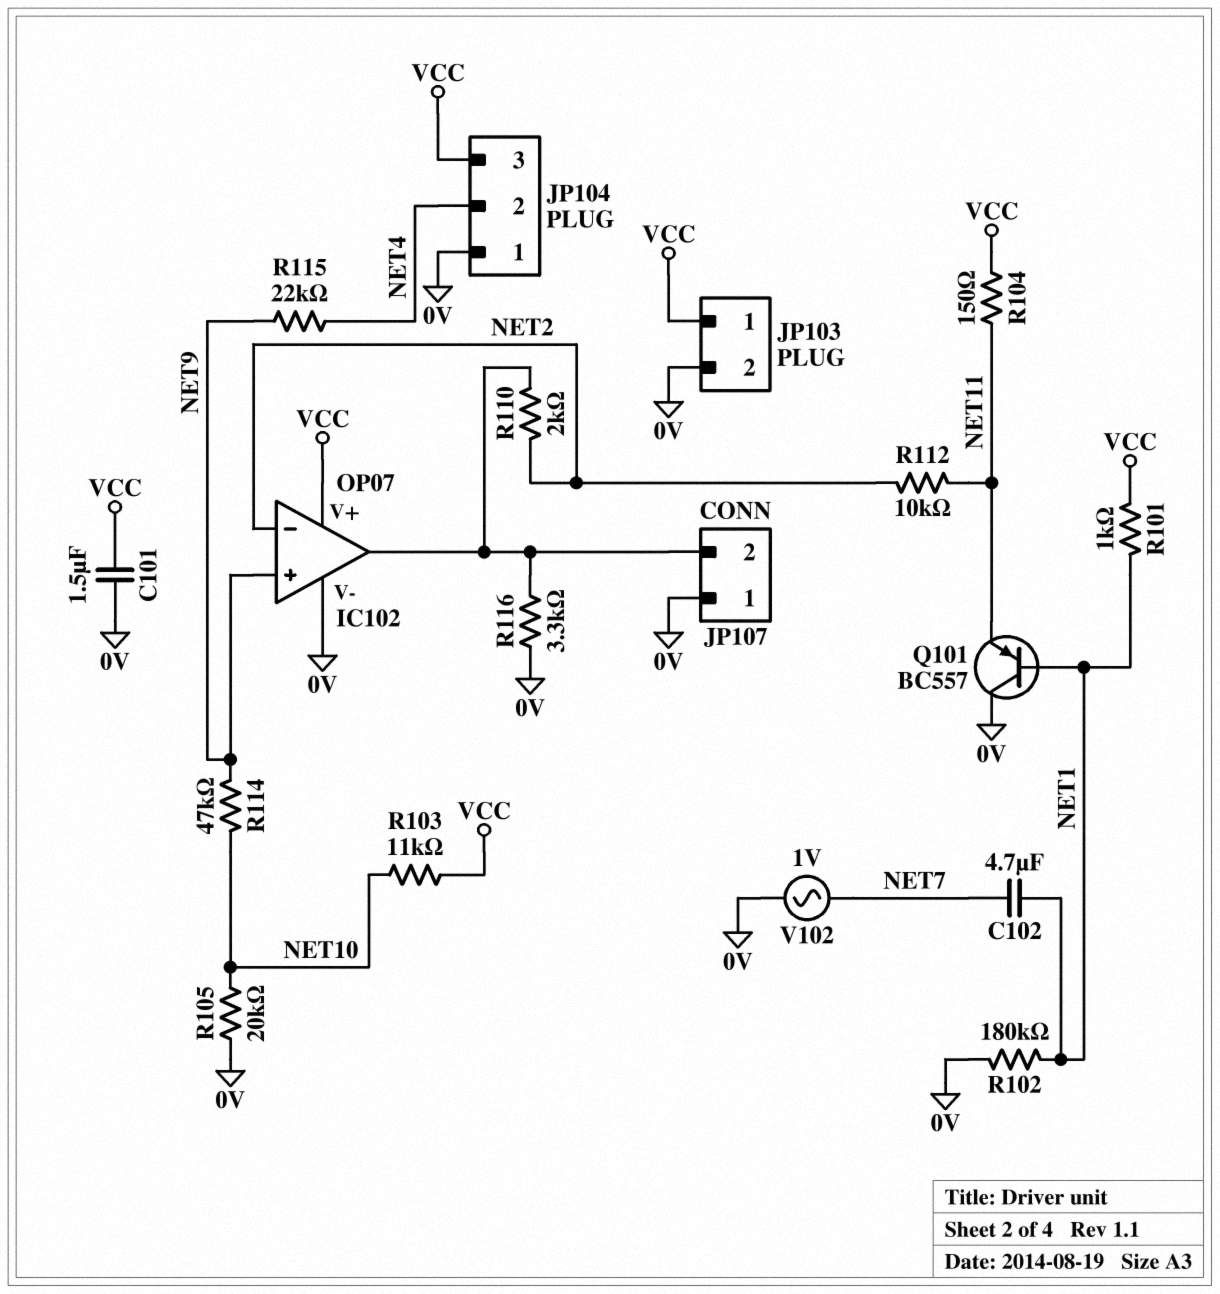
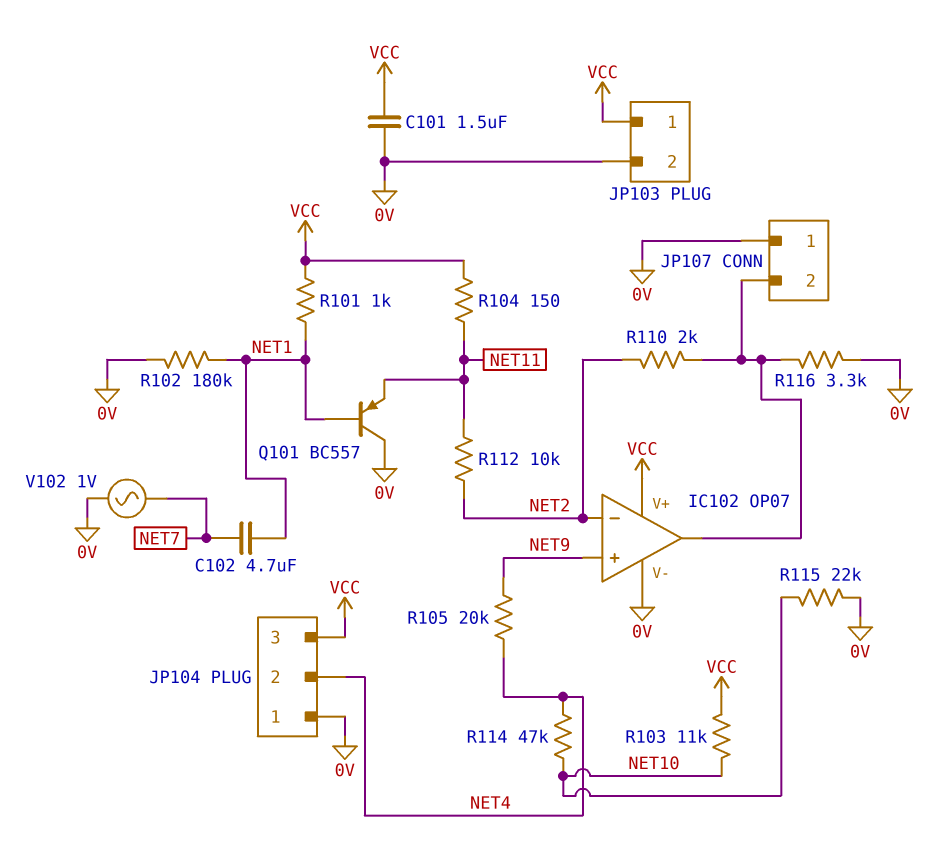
R105: 20k (0V, NET10) -> 20k (NET4, NET9)
R114: 47k (NET9, NET10) -> 47k (NET4, NET10)
R115: 22k (NET4, NET9) -> 22k (0V, NET10)

